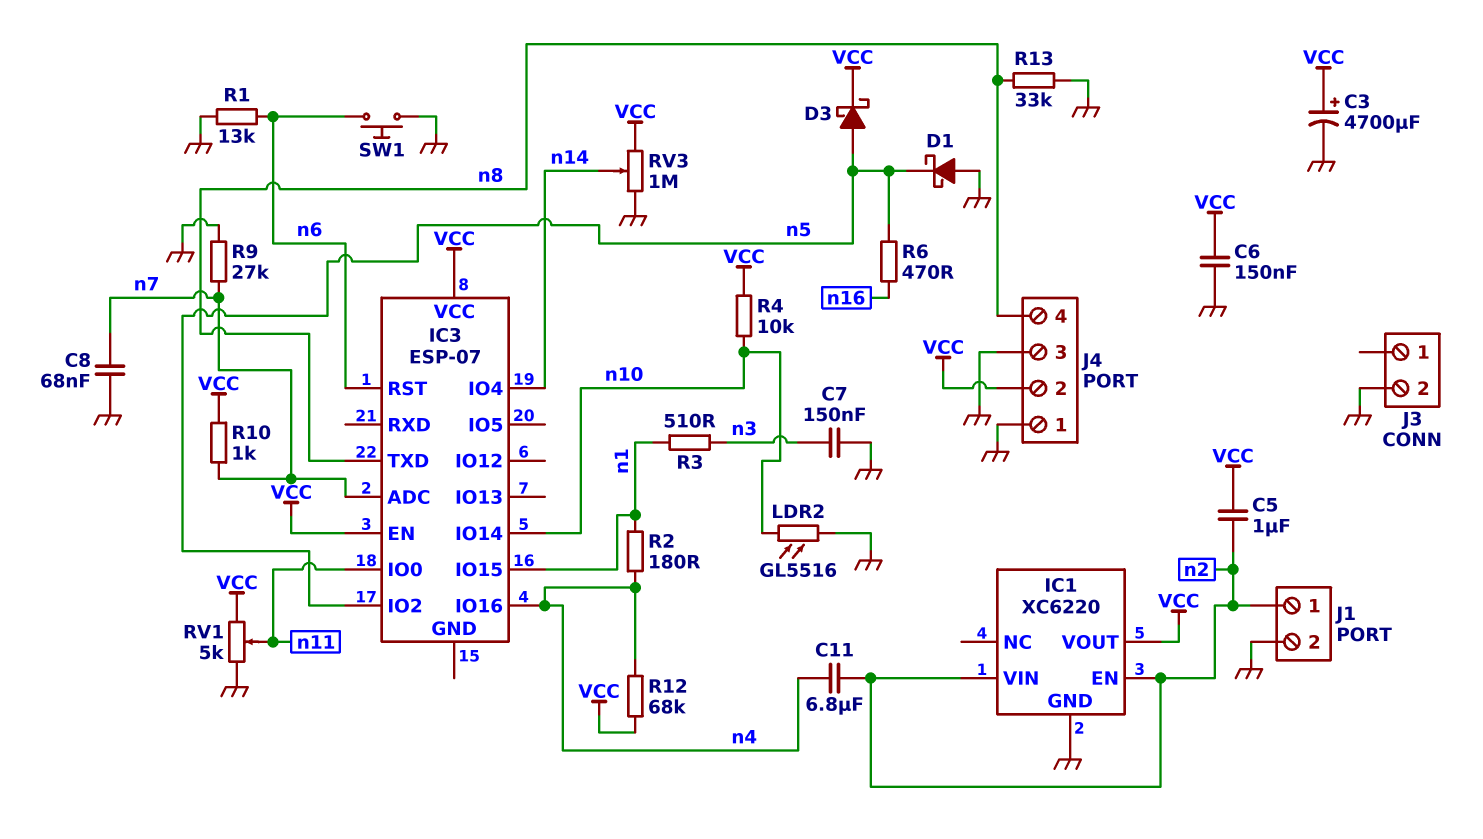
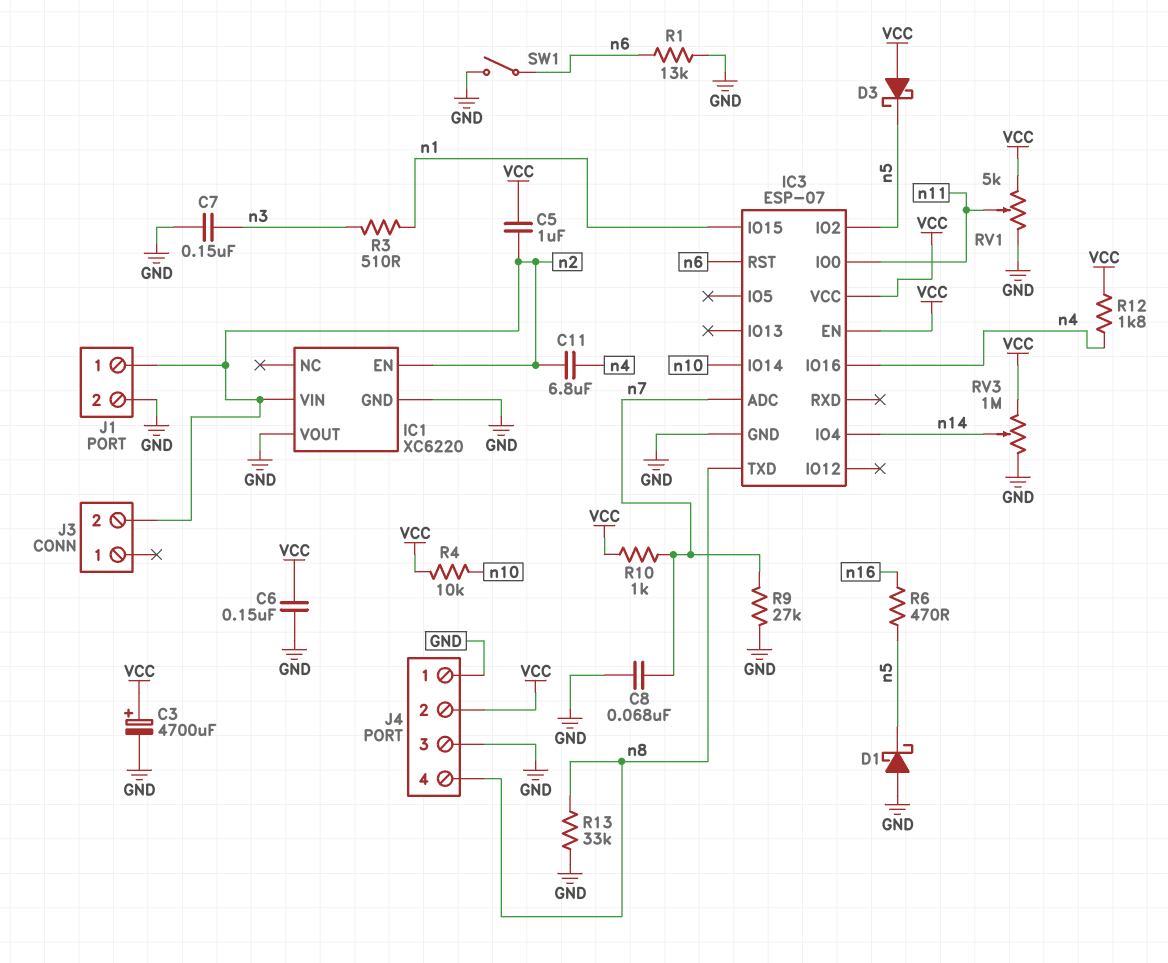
D3: schottky (A n5, K VCC) -> schottky (A VCC, K n5)
IC1 pin VOUT: VCC -> GND
IC3 pin GND: none -> GND
J3 pin 2: GND -> n2
LDR2: GL5516 (GND, n10) -> none
R2: 180 (n1, n4) -> none
R12: 68k (VCC, n4) -> 1.8k (VCC, n4)
SW1: button (GND, n6) -> switch (GND, n6)

